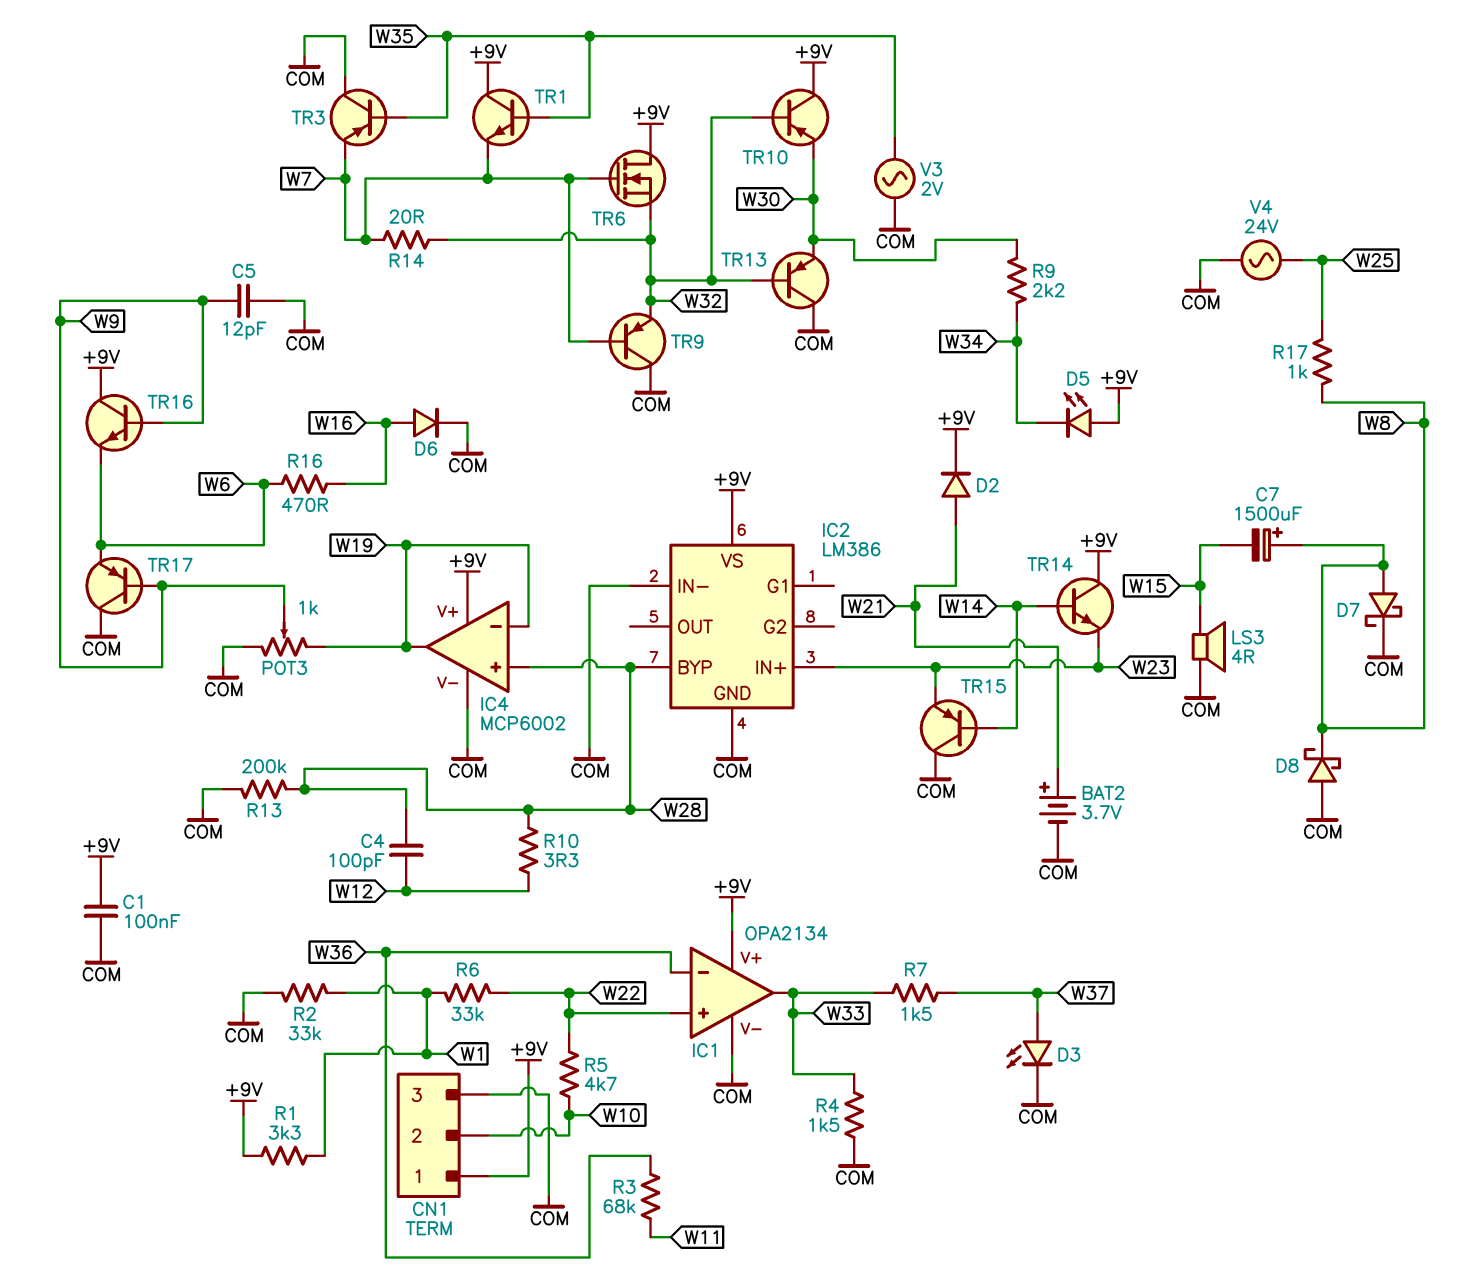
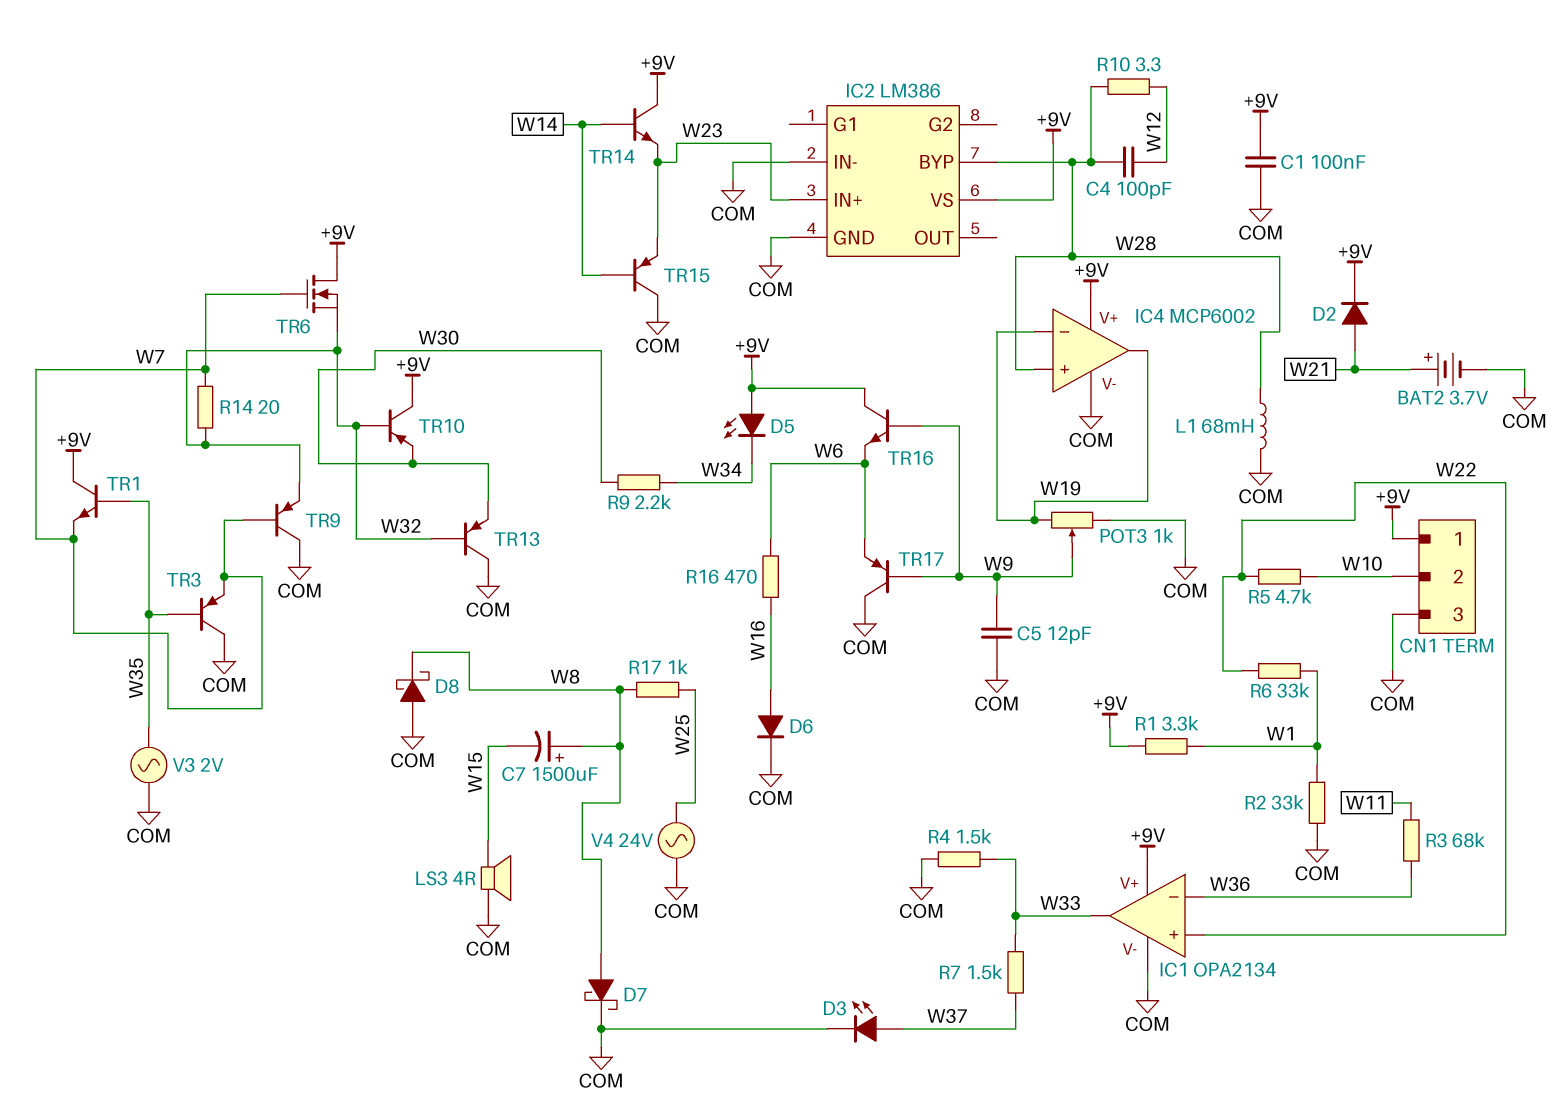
L1: none -> 68mH (COM, W28)
R13: 200k (COM, W28) -> none

